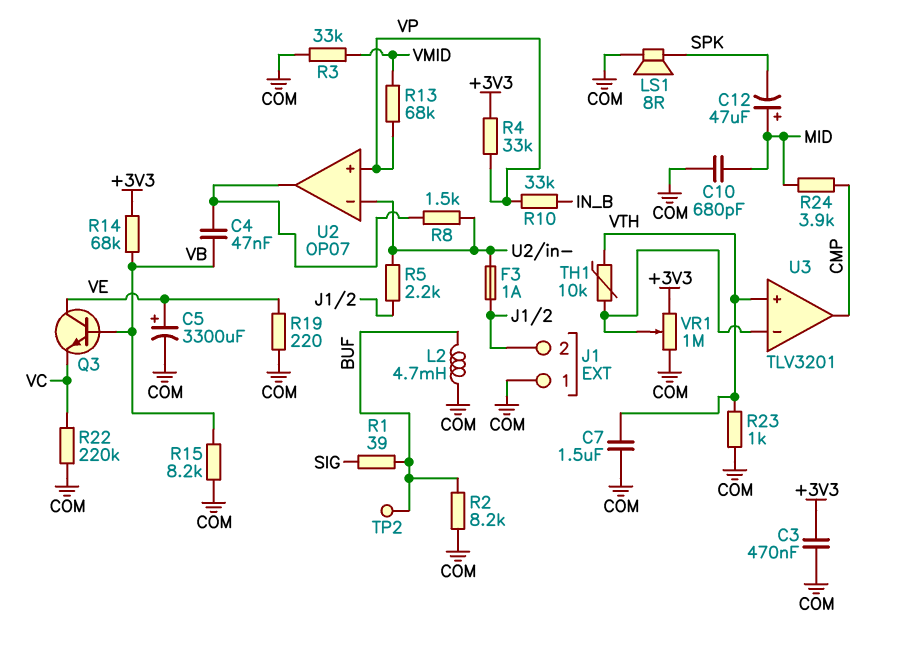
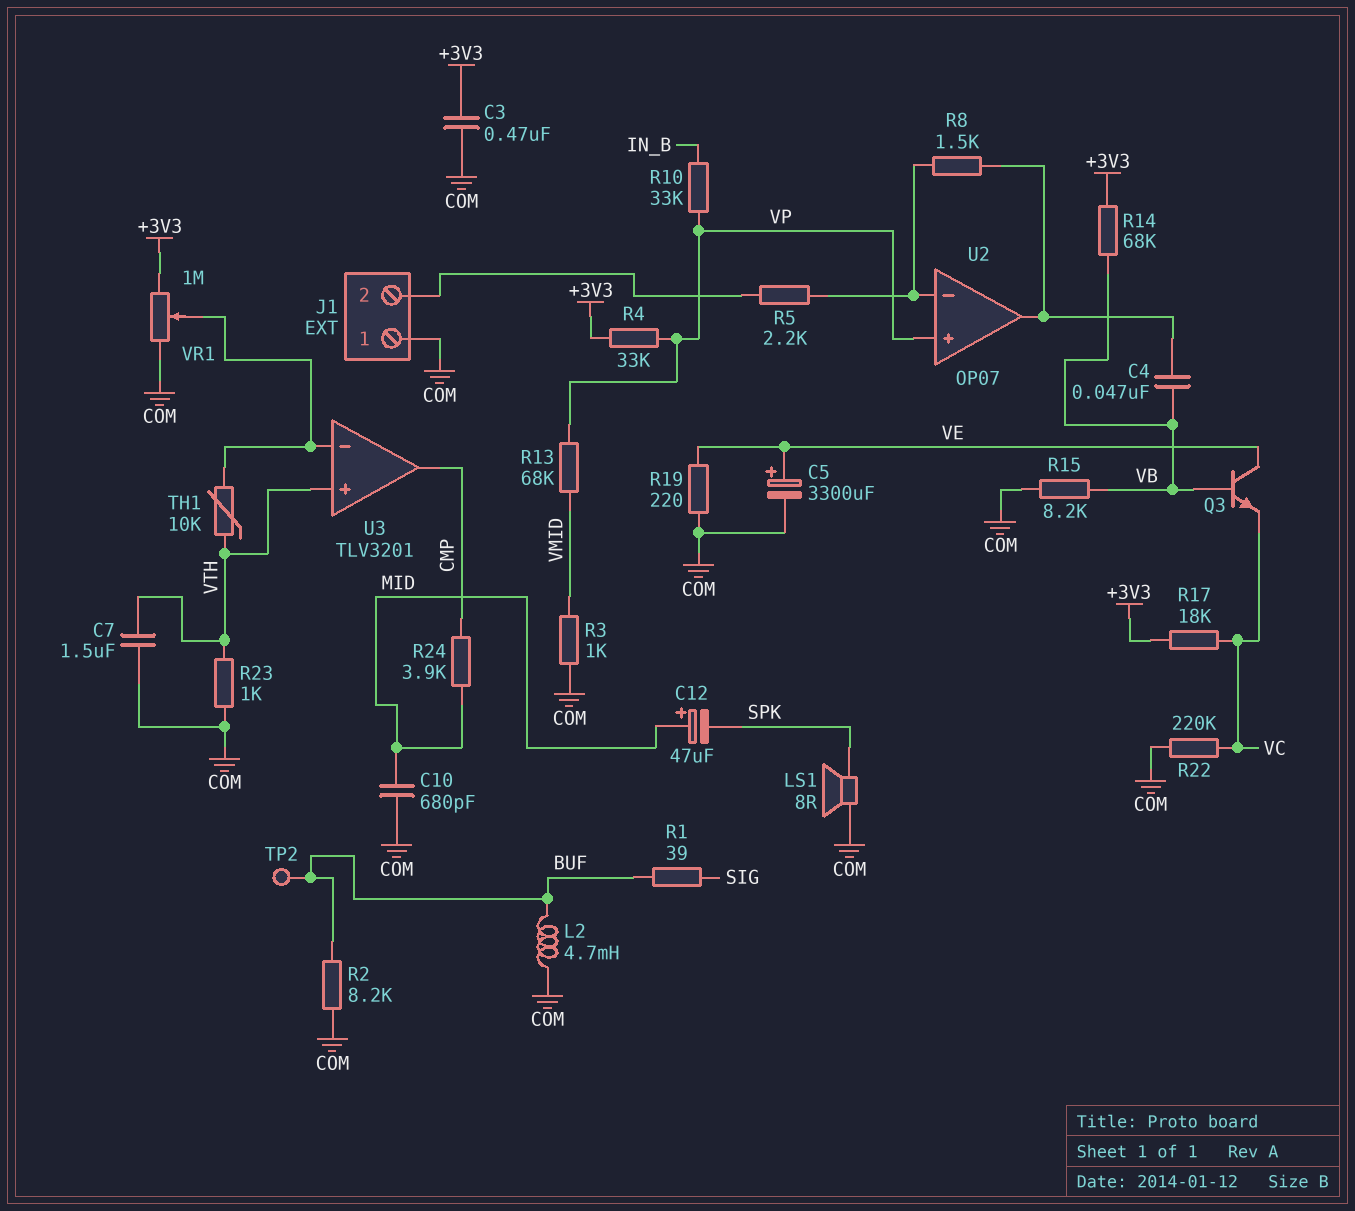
F3: 1A (J1/2, U2/in-) -> none
R3: 33k (COM, VMID) -> 1k (COM, VMID)
R17: none -> 18k (+3V3, VC)

